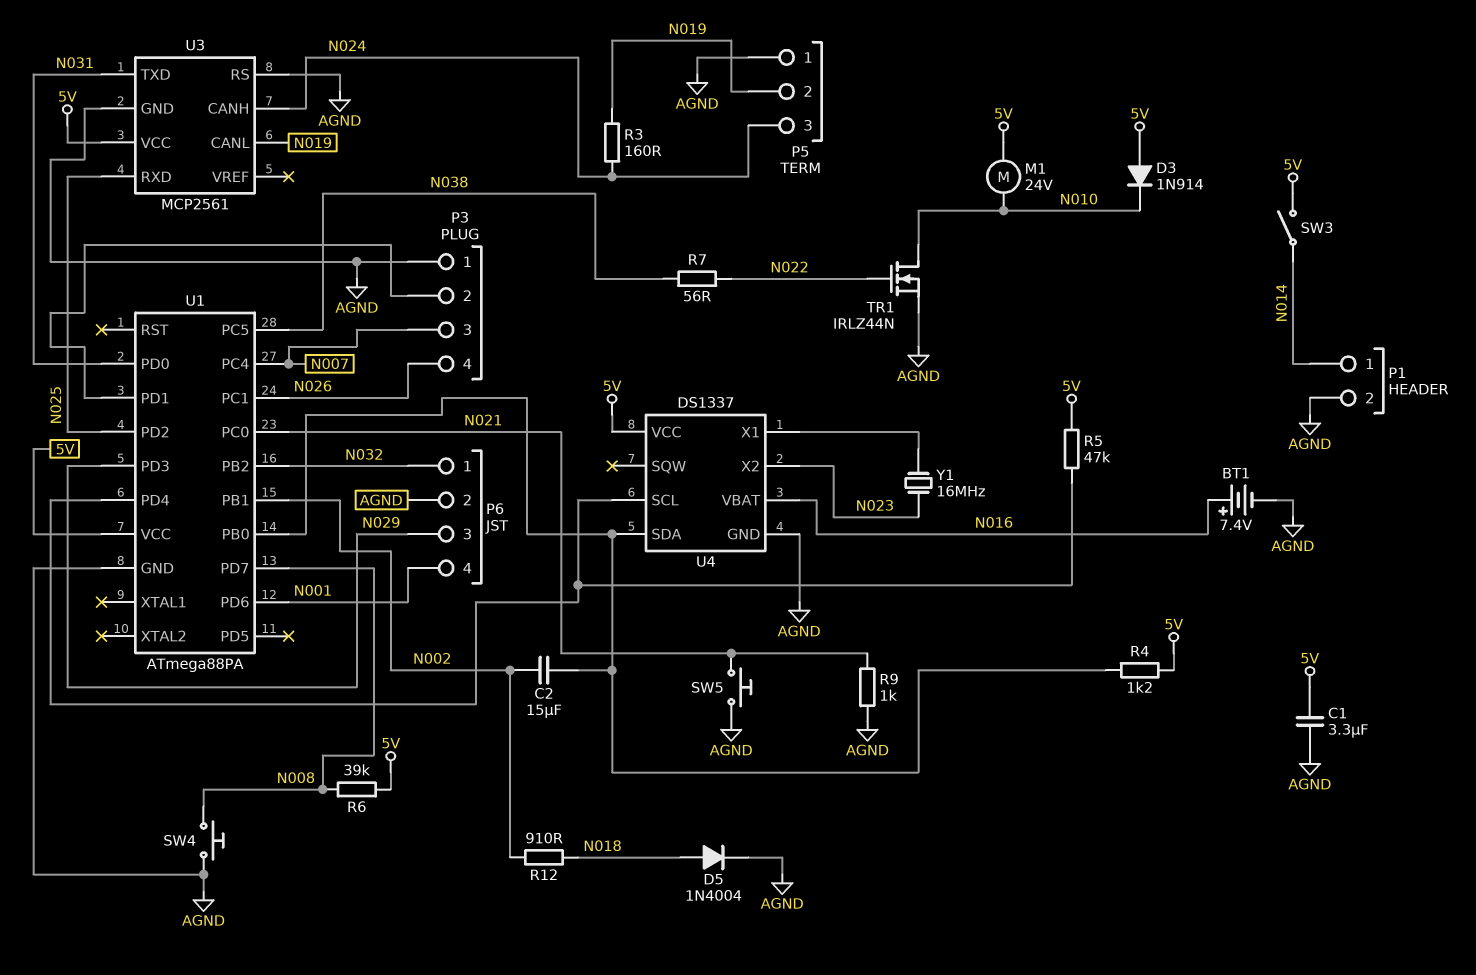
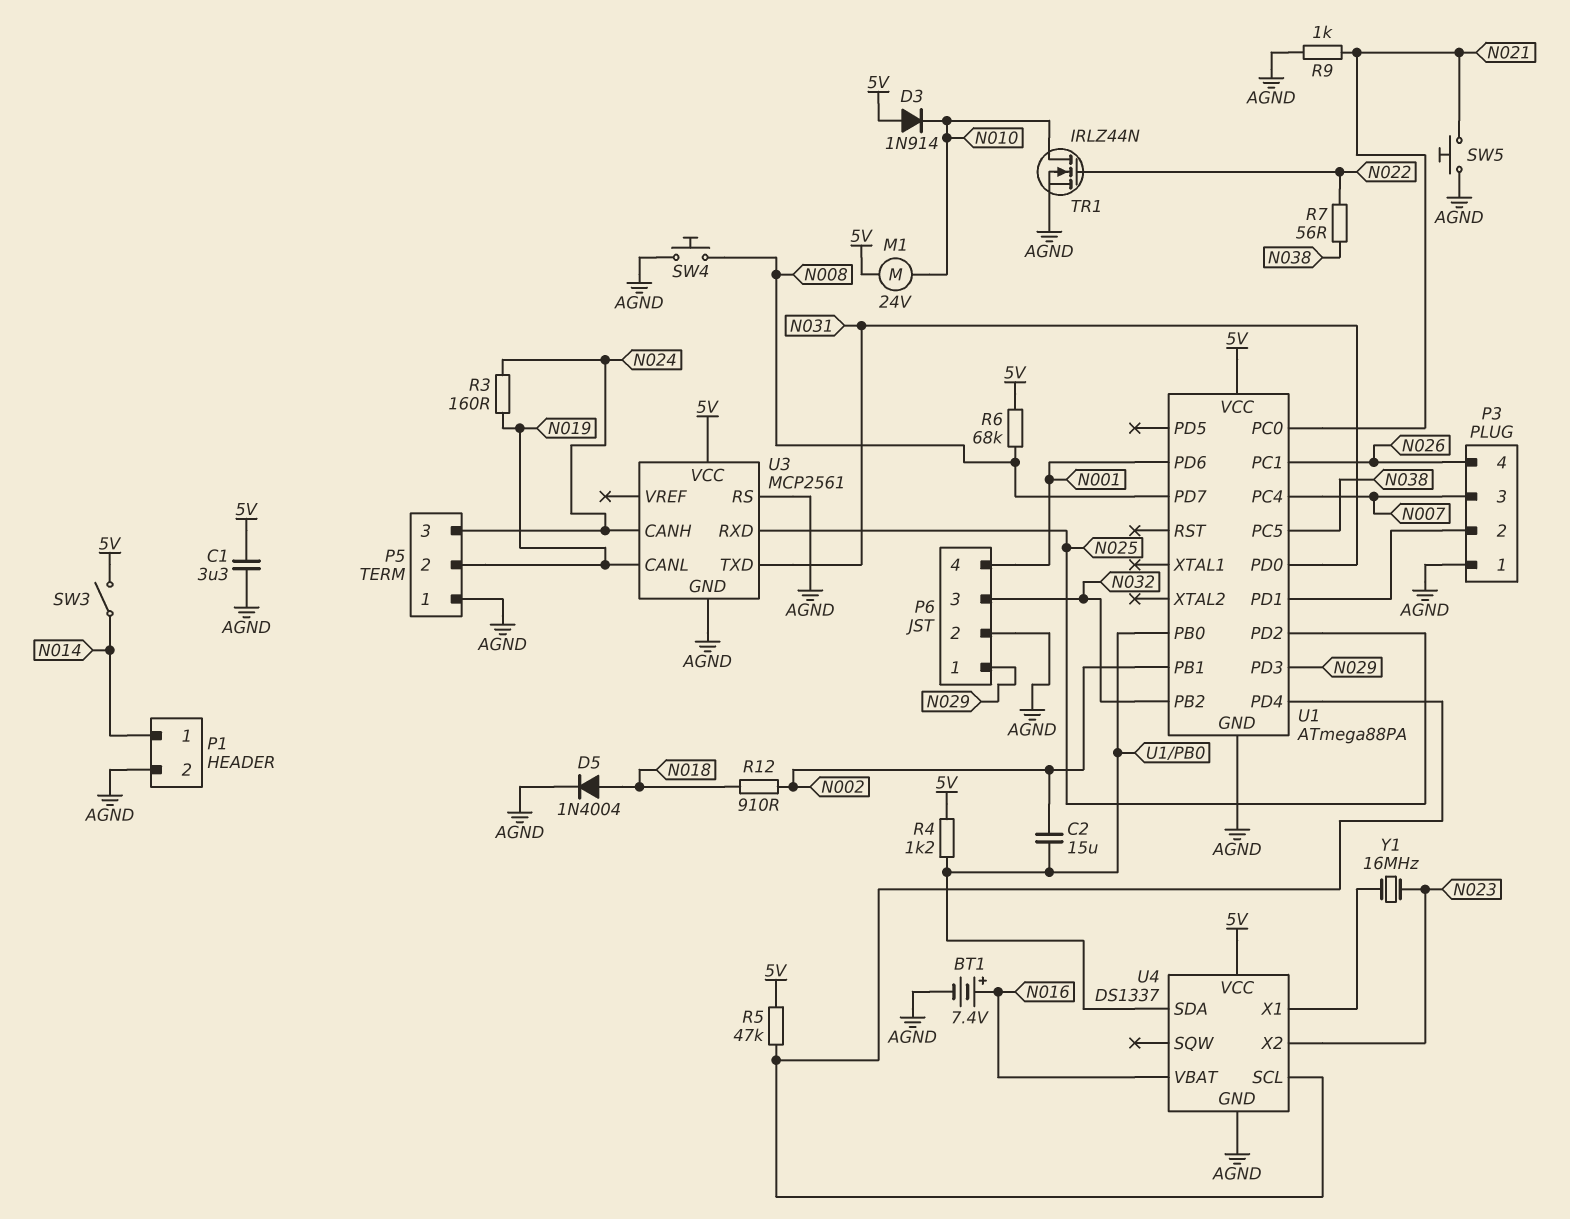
P6 pin 1: N032 -> N029
P6 pin 3: N029 -> N032
R6: 39k (5V, N008) -> 68k (5V, N008)

